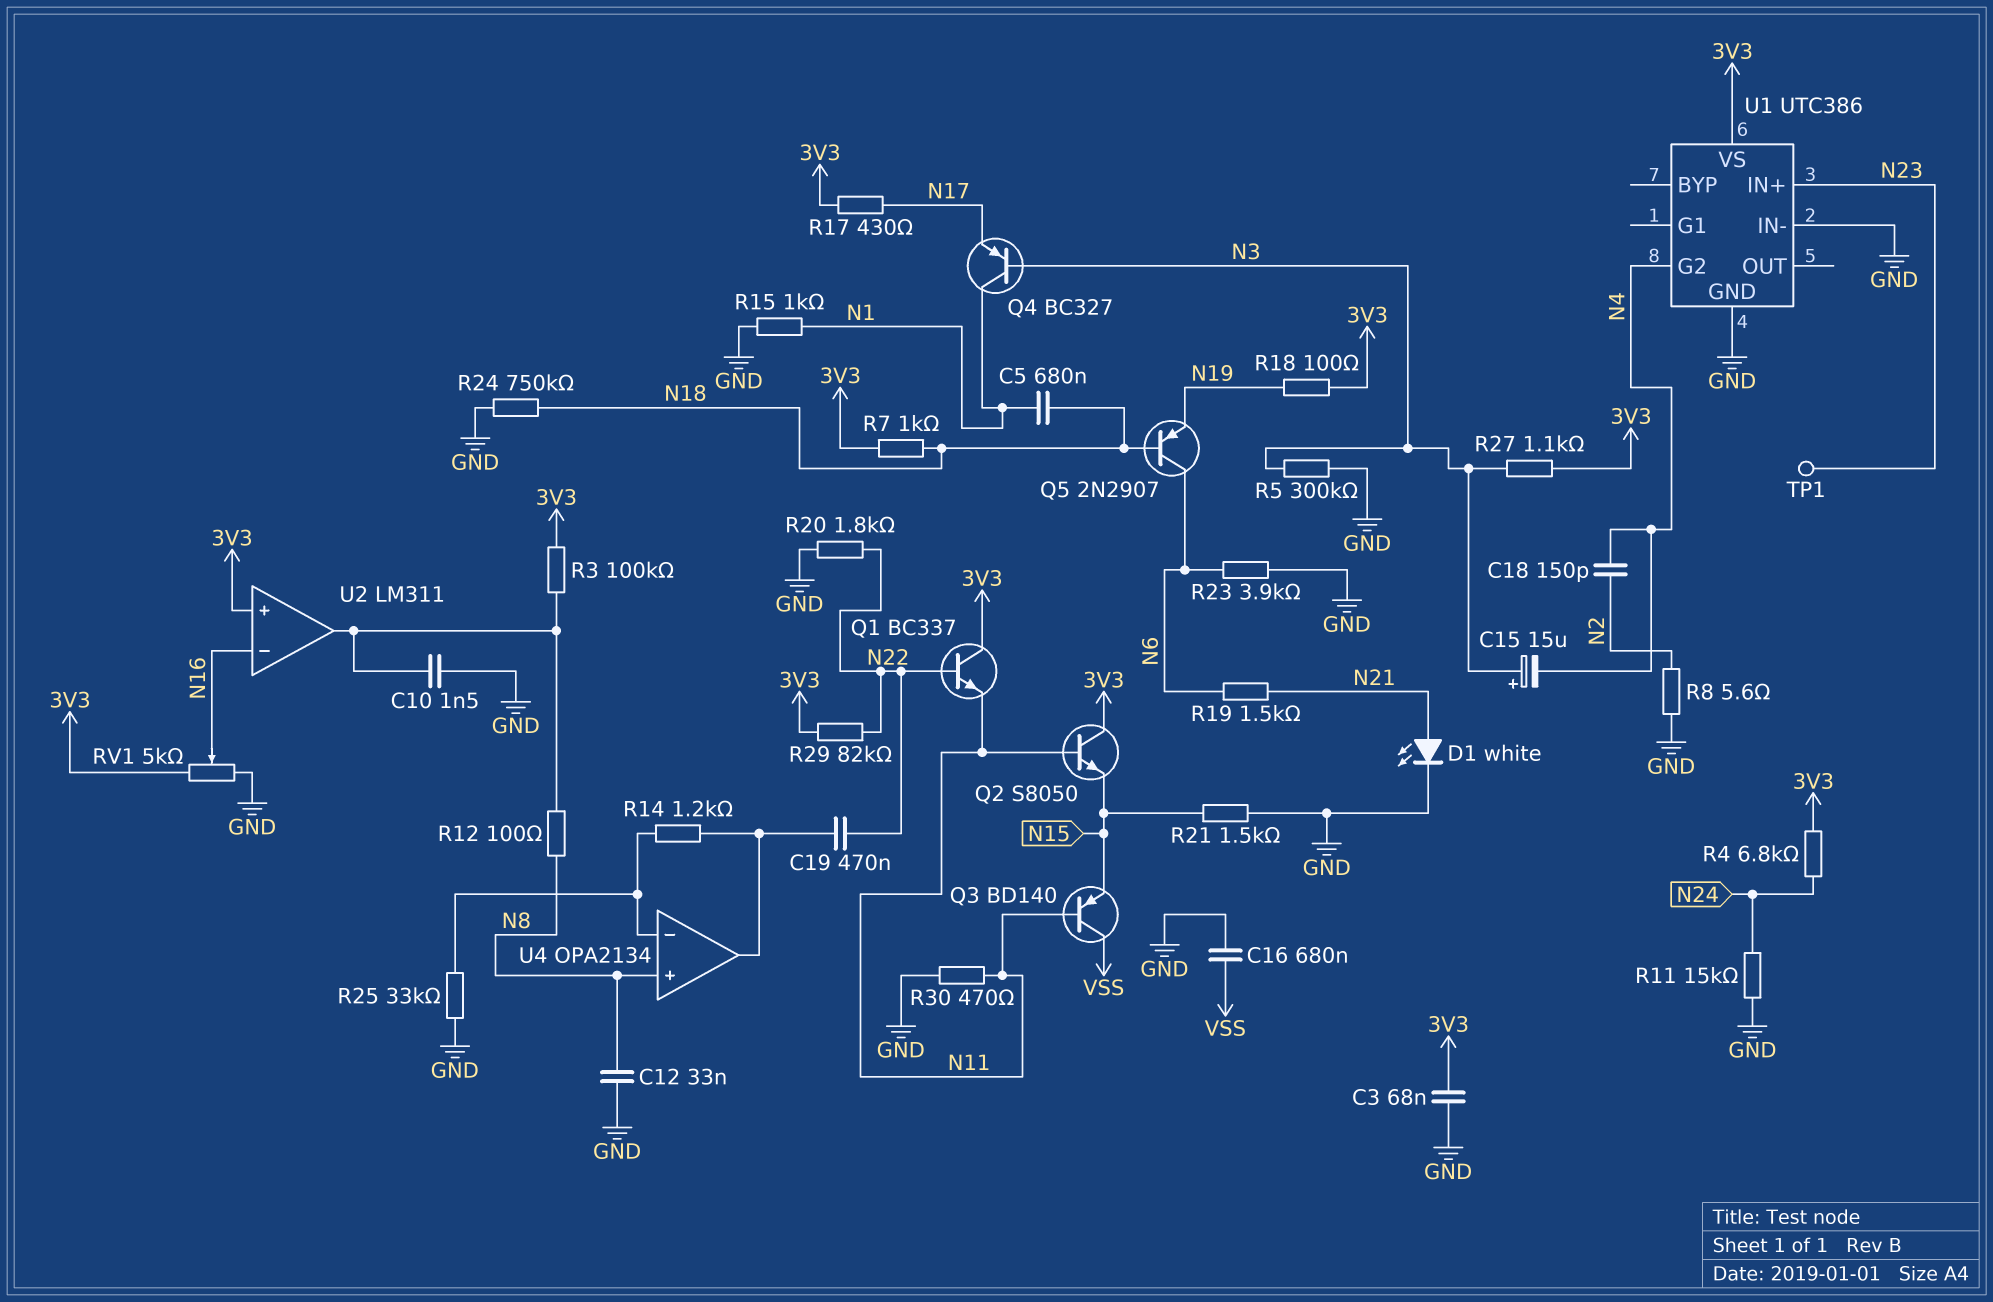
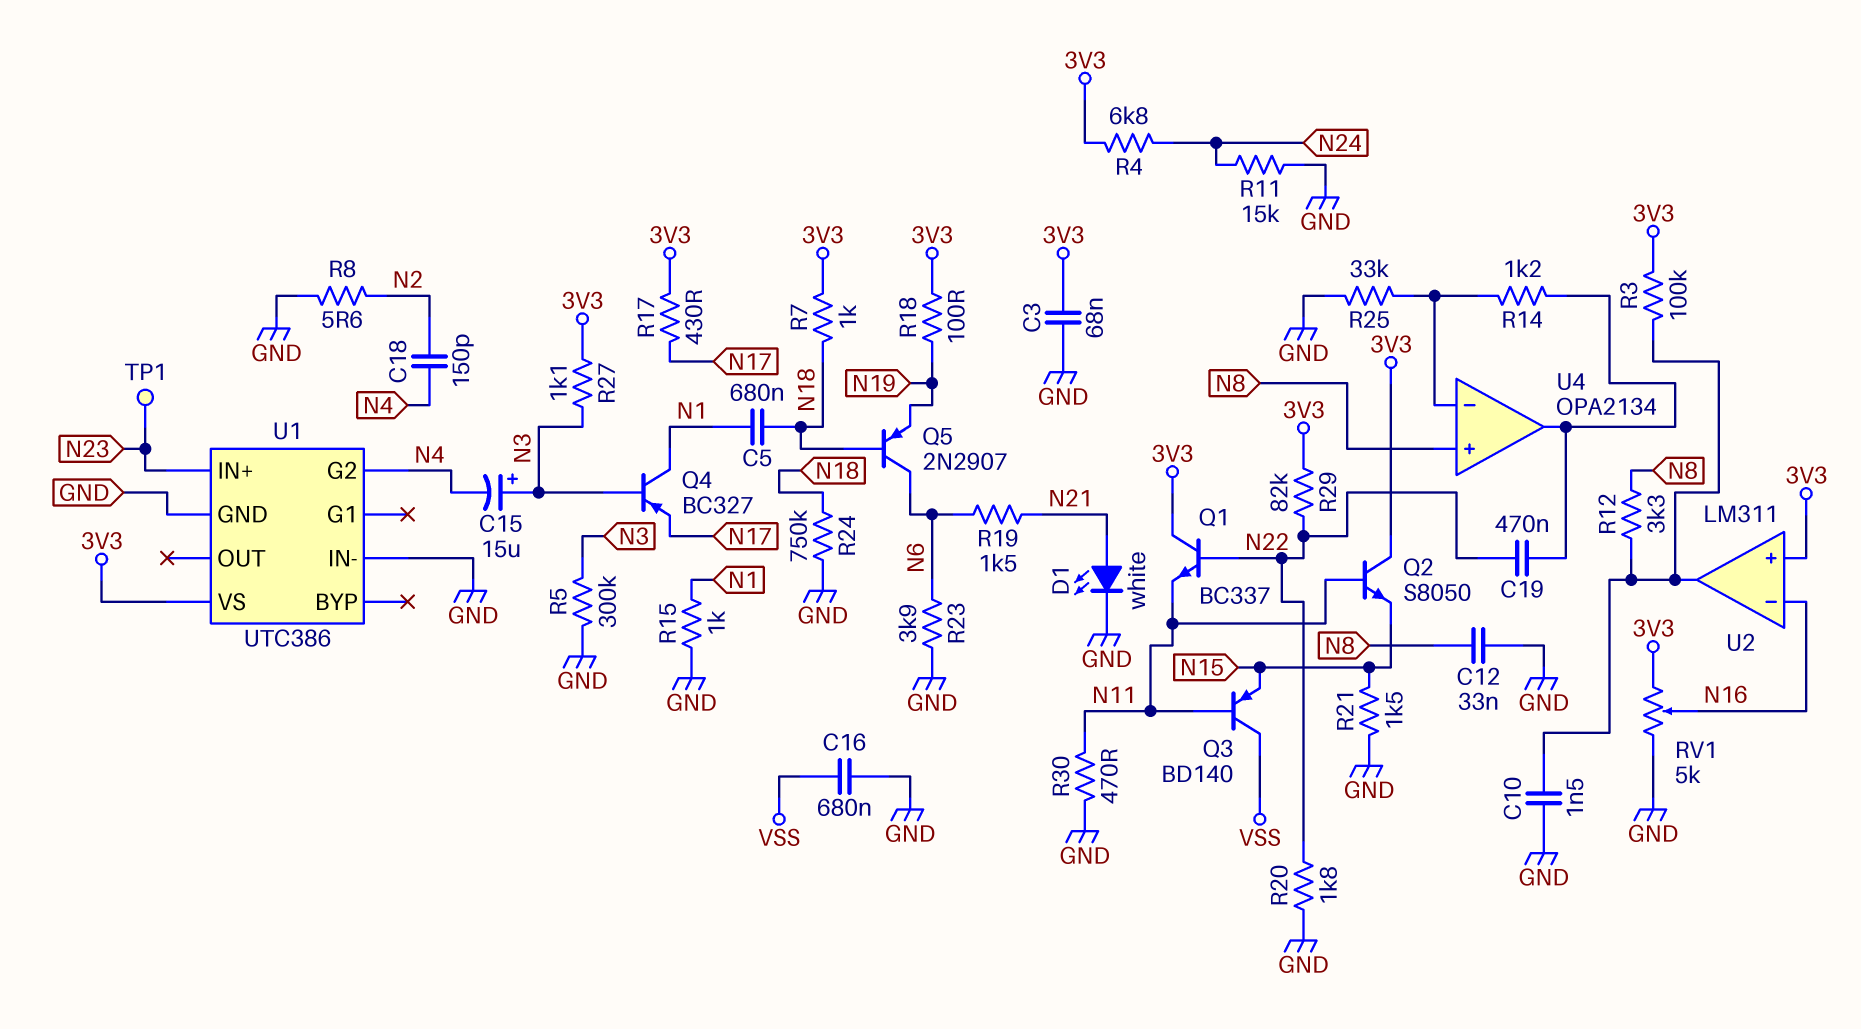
R12: 100 (N8, U2/out) -> 3.3k (N8, U2/out)

